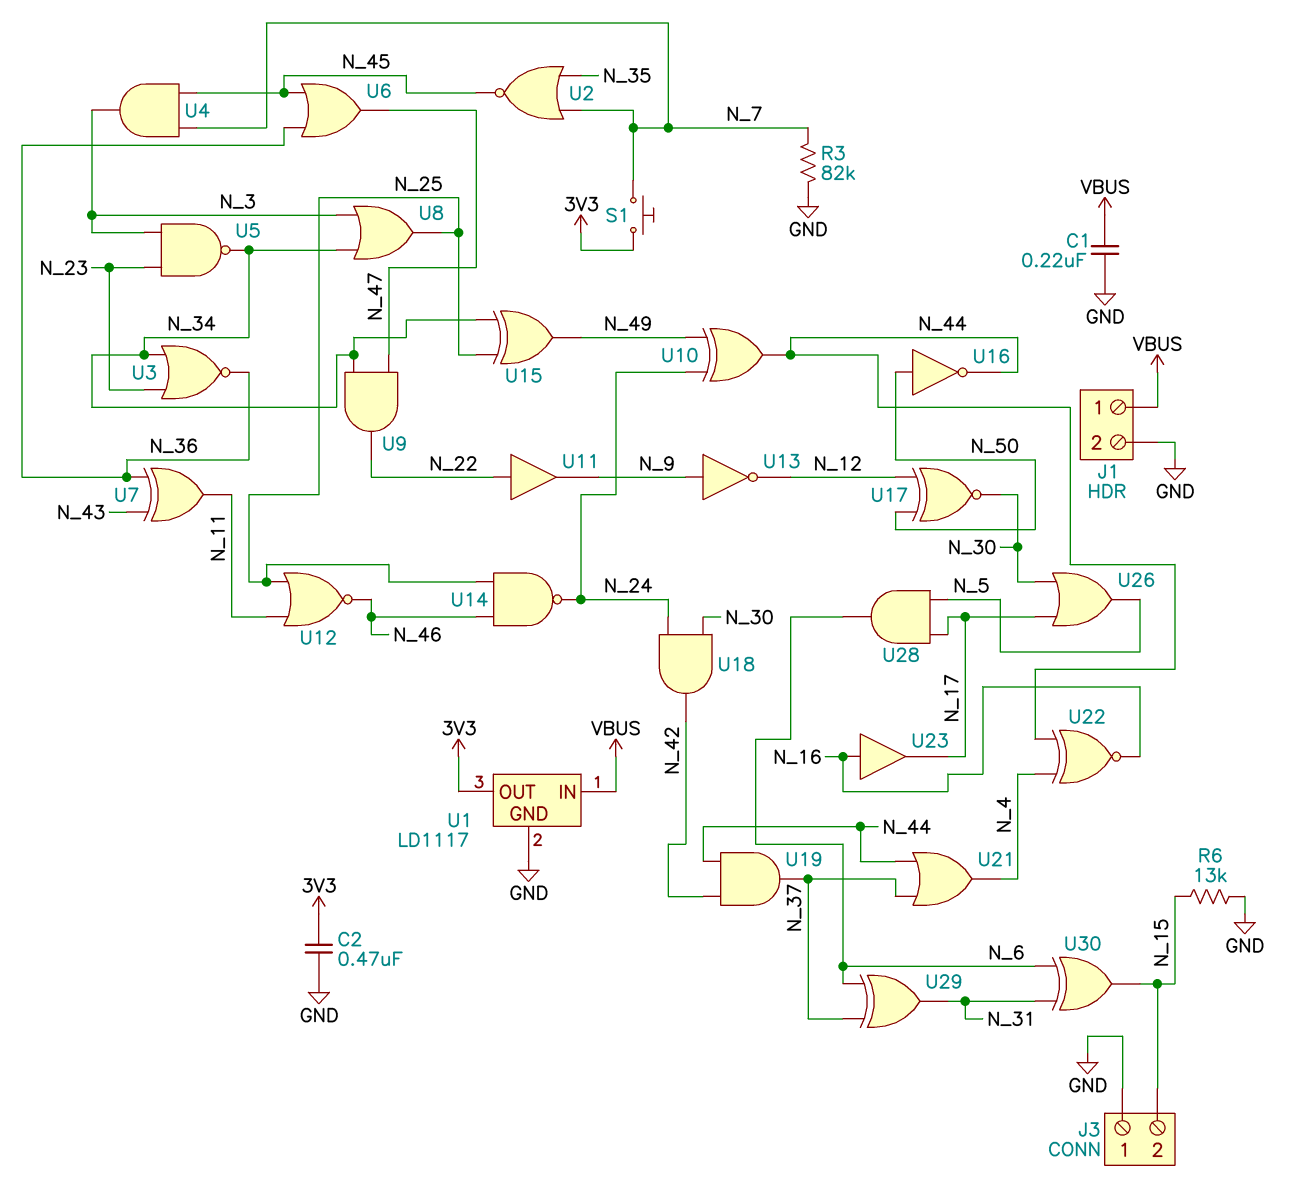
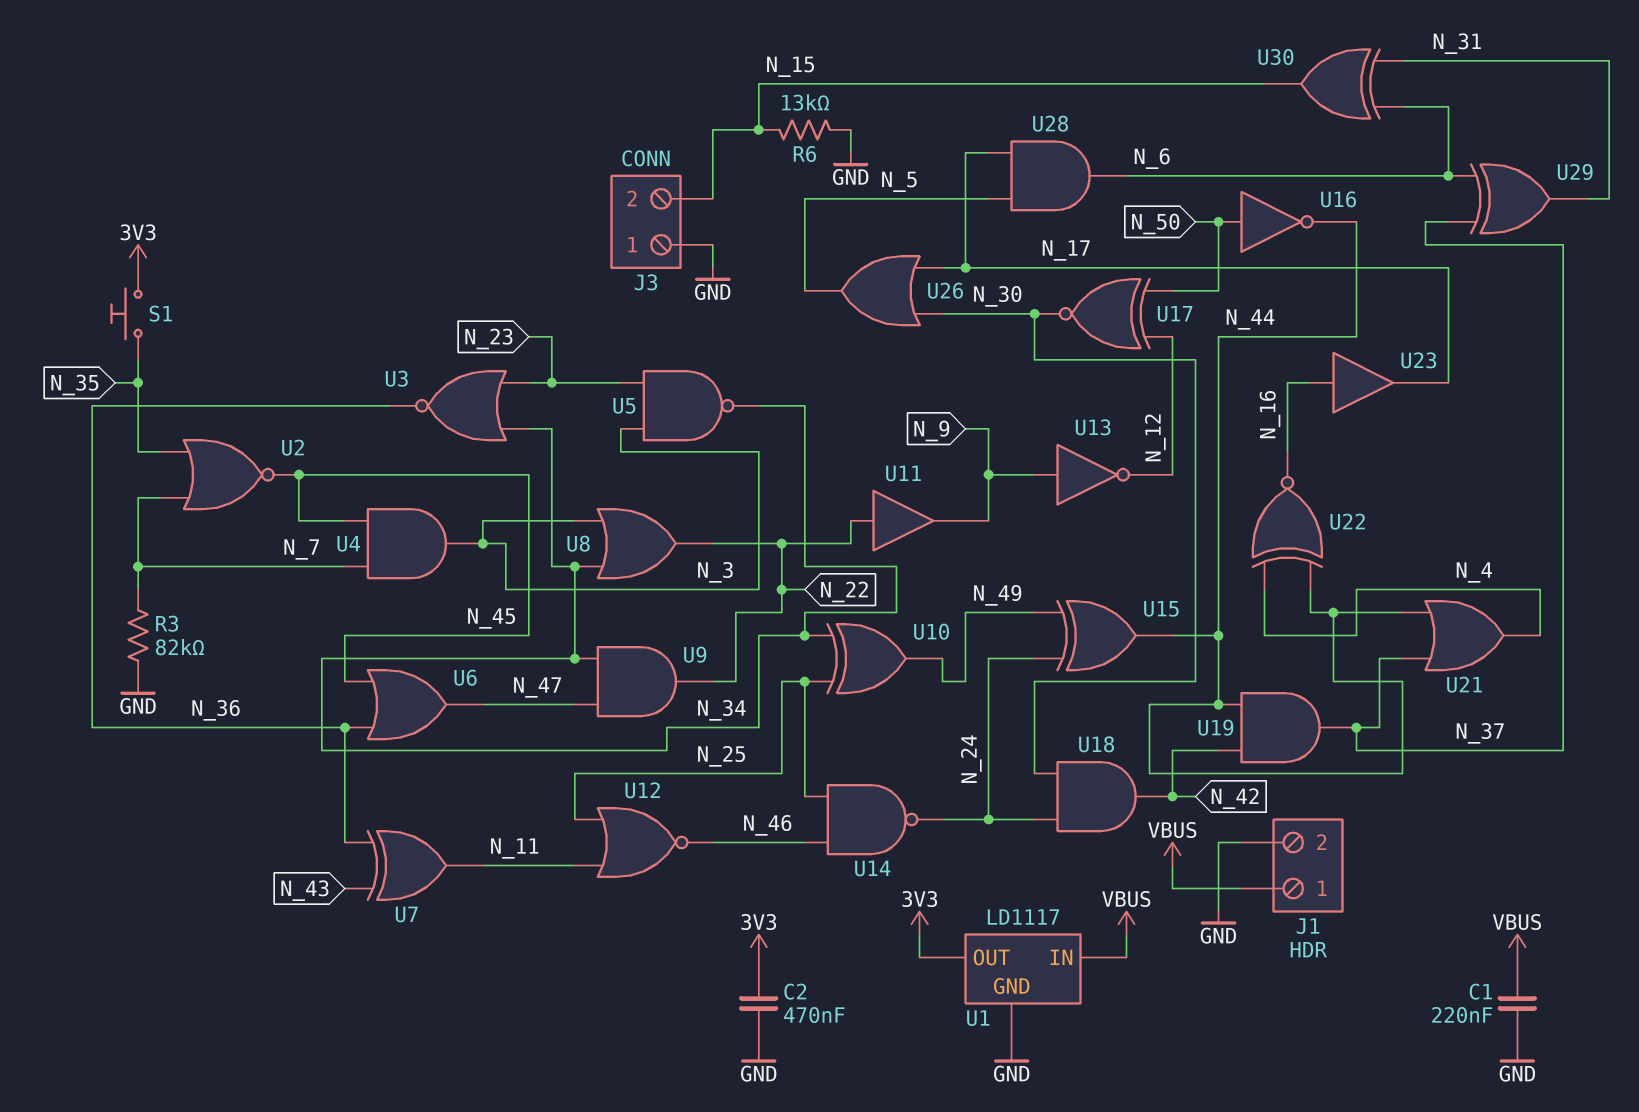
S1: button (3V3, N_7) -> button (3V3, N_35)
U8: OR (in N_3, in N_34, out N_25) -> OR (in N_3, in N_34, out N_22)
U10: XOR (in N_24, in N_49, out N_44) -> XOR (in N_25, in N_34, out N_49)
U15: XOR (in N_25, in N_34, out N_49) -> XOR (in N_24, in N_49, out N_44)

